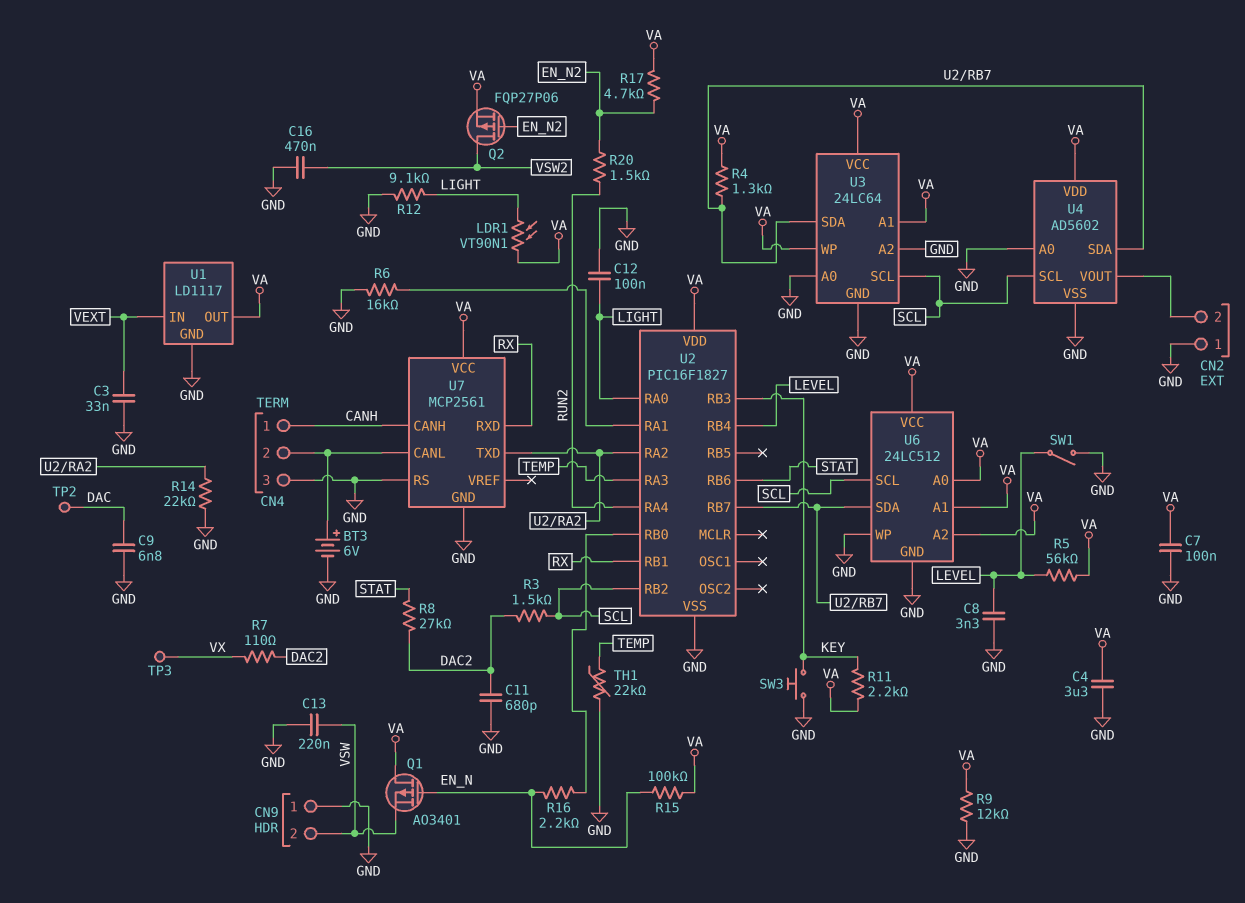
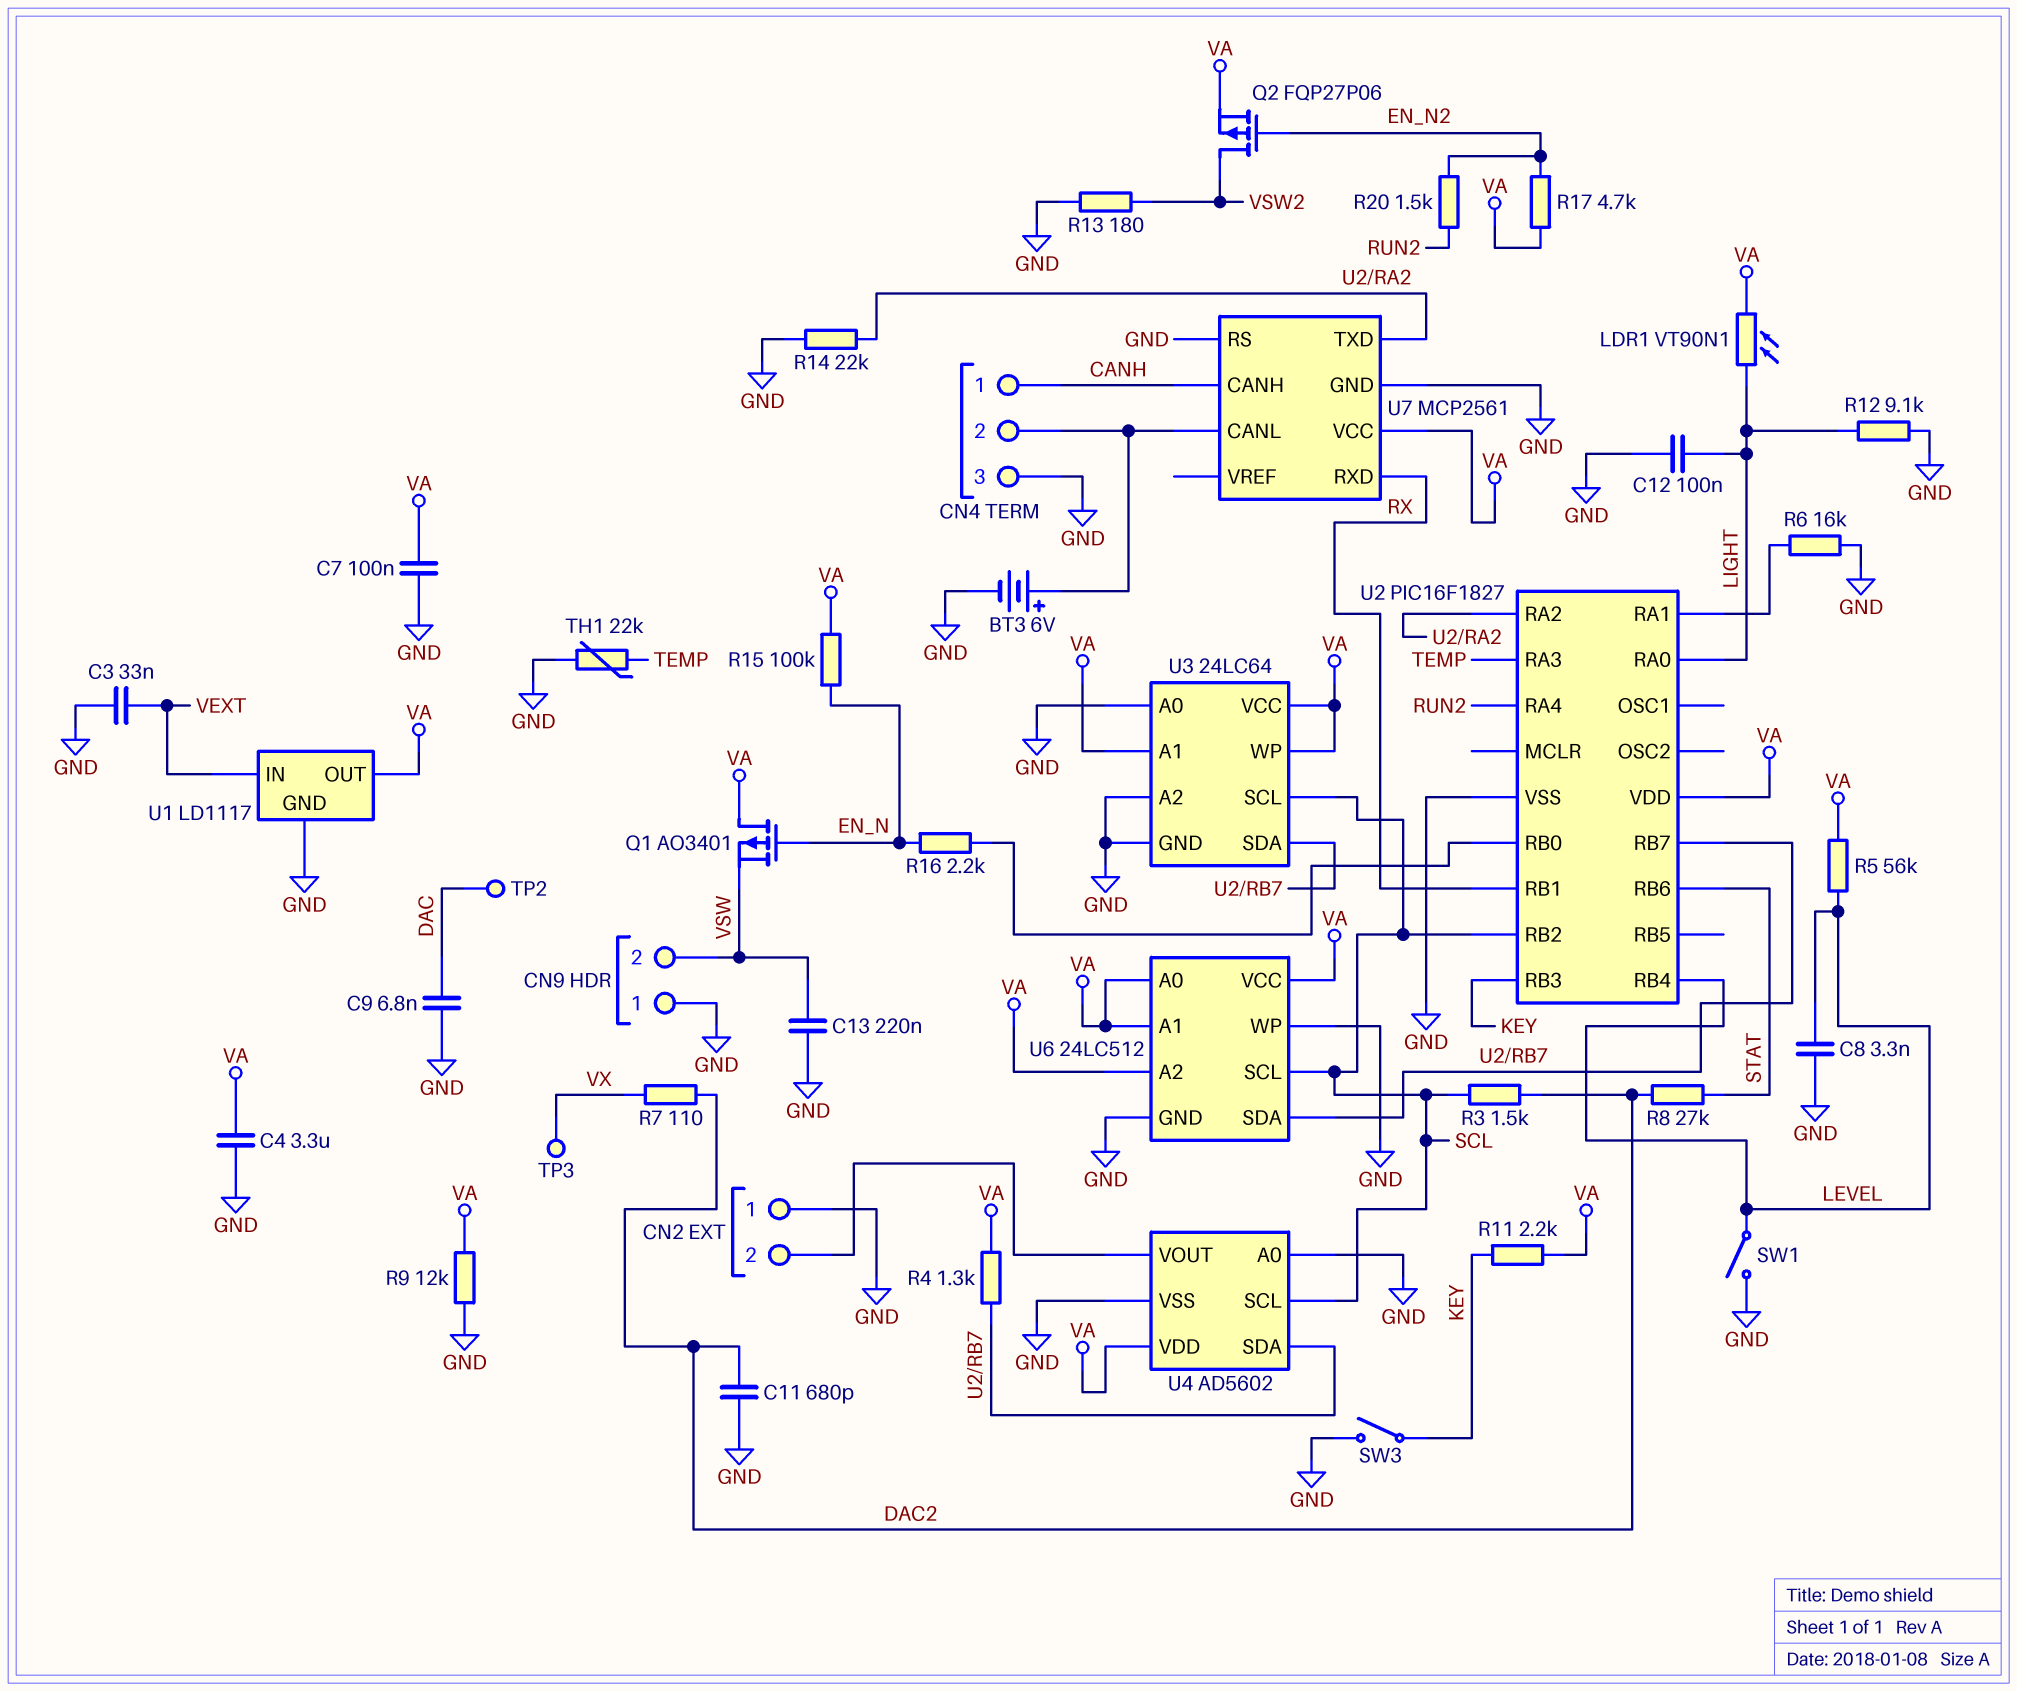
C16: 470nF (GND, VSW2) -> none
R13: none -> 180 (GND, VSW2)
SW3: button (GND, KEY) -> switch (GND, KEY)

